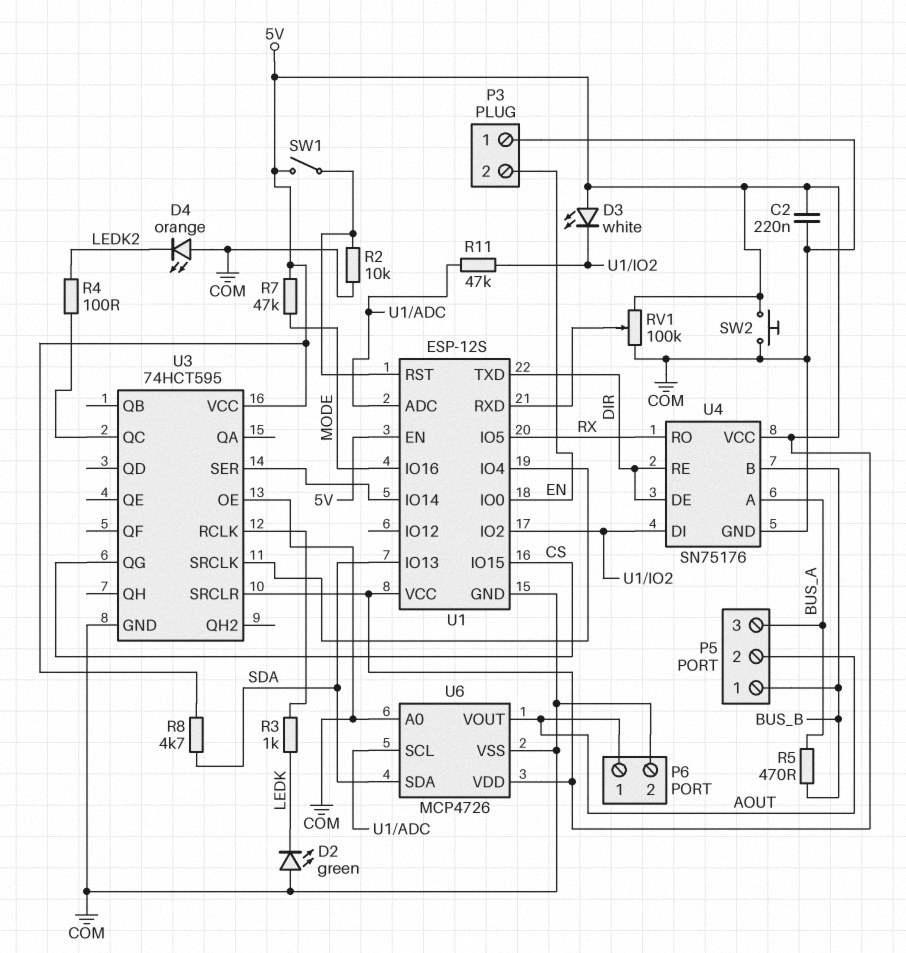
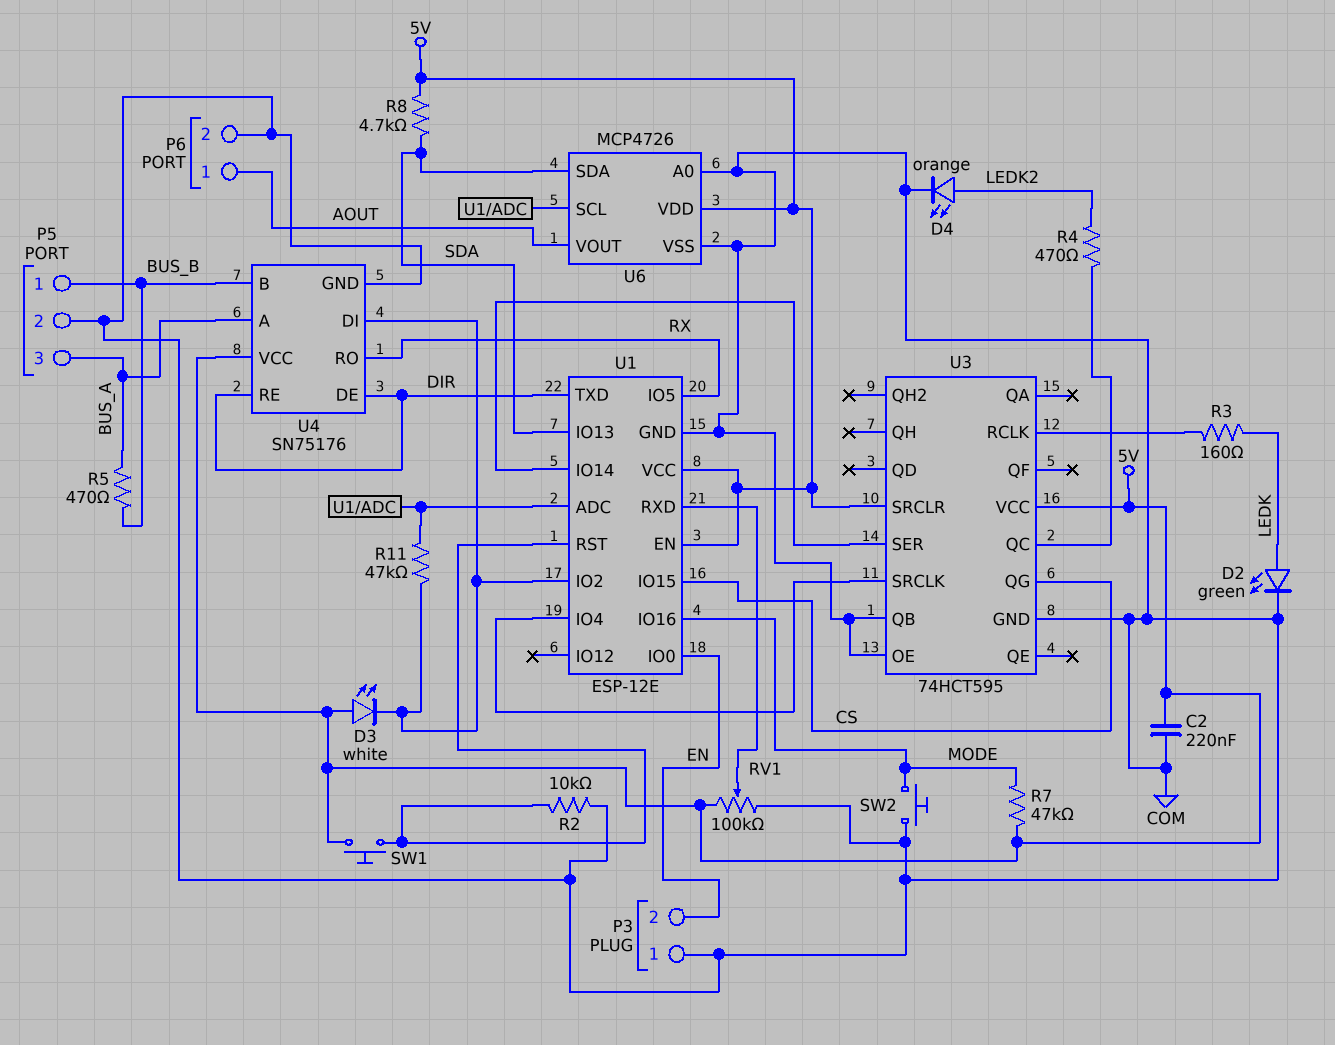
D2: LED green (A COM, K LEDK) -> LED green (A LEDK, K COM)
D4: LED orange (A COM, K LEDK2) -> LED orange (A LEDK2, K COM)
P5 pin 2: AOUT -> COM
R3: 1k (LEDK, U3/RCLK) -> 160 (LEDK, U3/RCLK)
R4: 100 (LEDK2, U3/QC) -> 470 (LEDK2, U3/QC)
SW1: switch (5V, U1/RST) -> button (5V, U1/RST)
SW2: button (5V, COM) -> button (COM, MODE)
U1: ESP-12S -> ESP-12E
U3 pin QB: none -> COM

